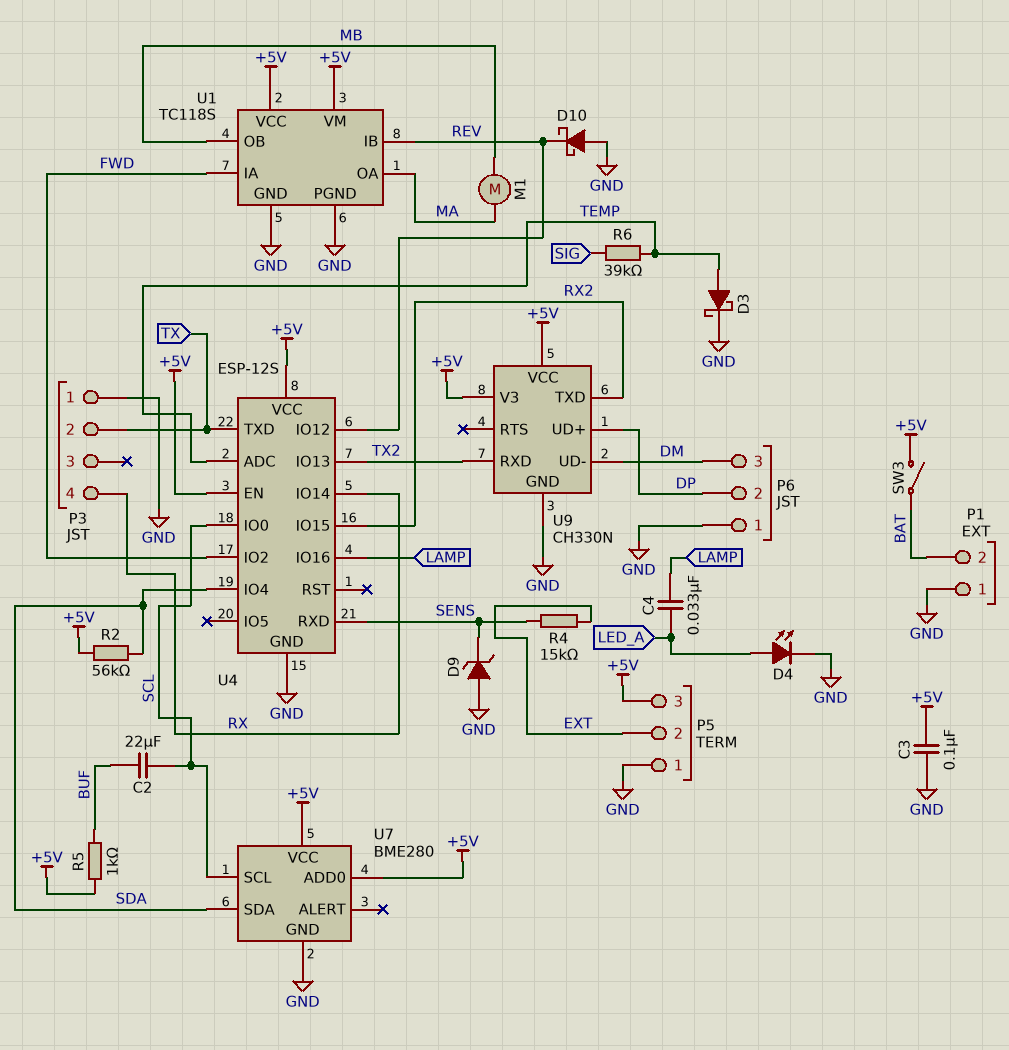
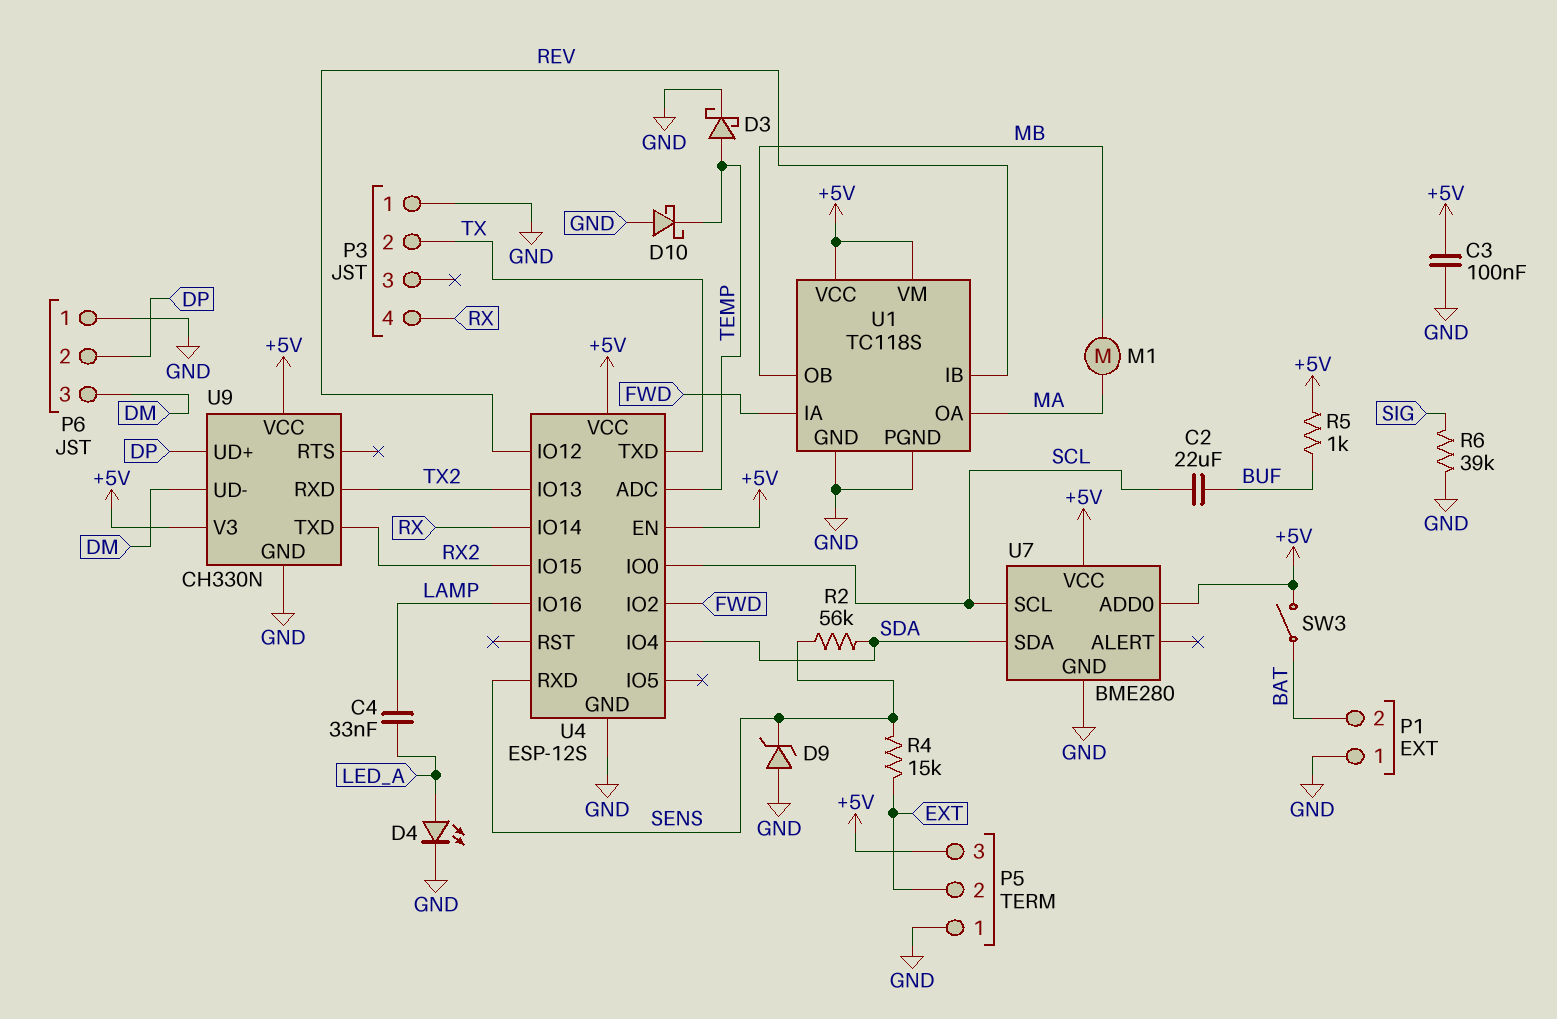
D10: schottky (A GND, K REV) -> schottky (A GND, K TEMP)
R2: 56k (+5V, SDA) -> 56k (SDA, SENS)
R6: 39k (SIG, TEMP) -> 39k (GND, SIG)

